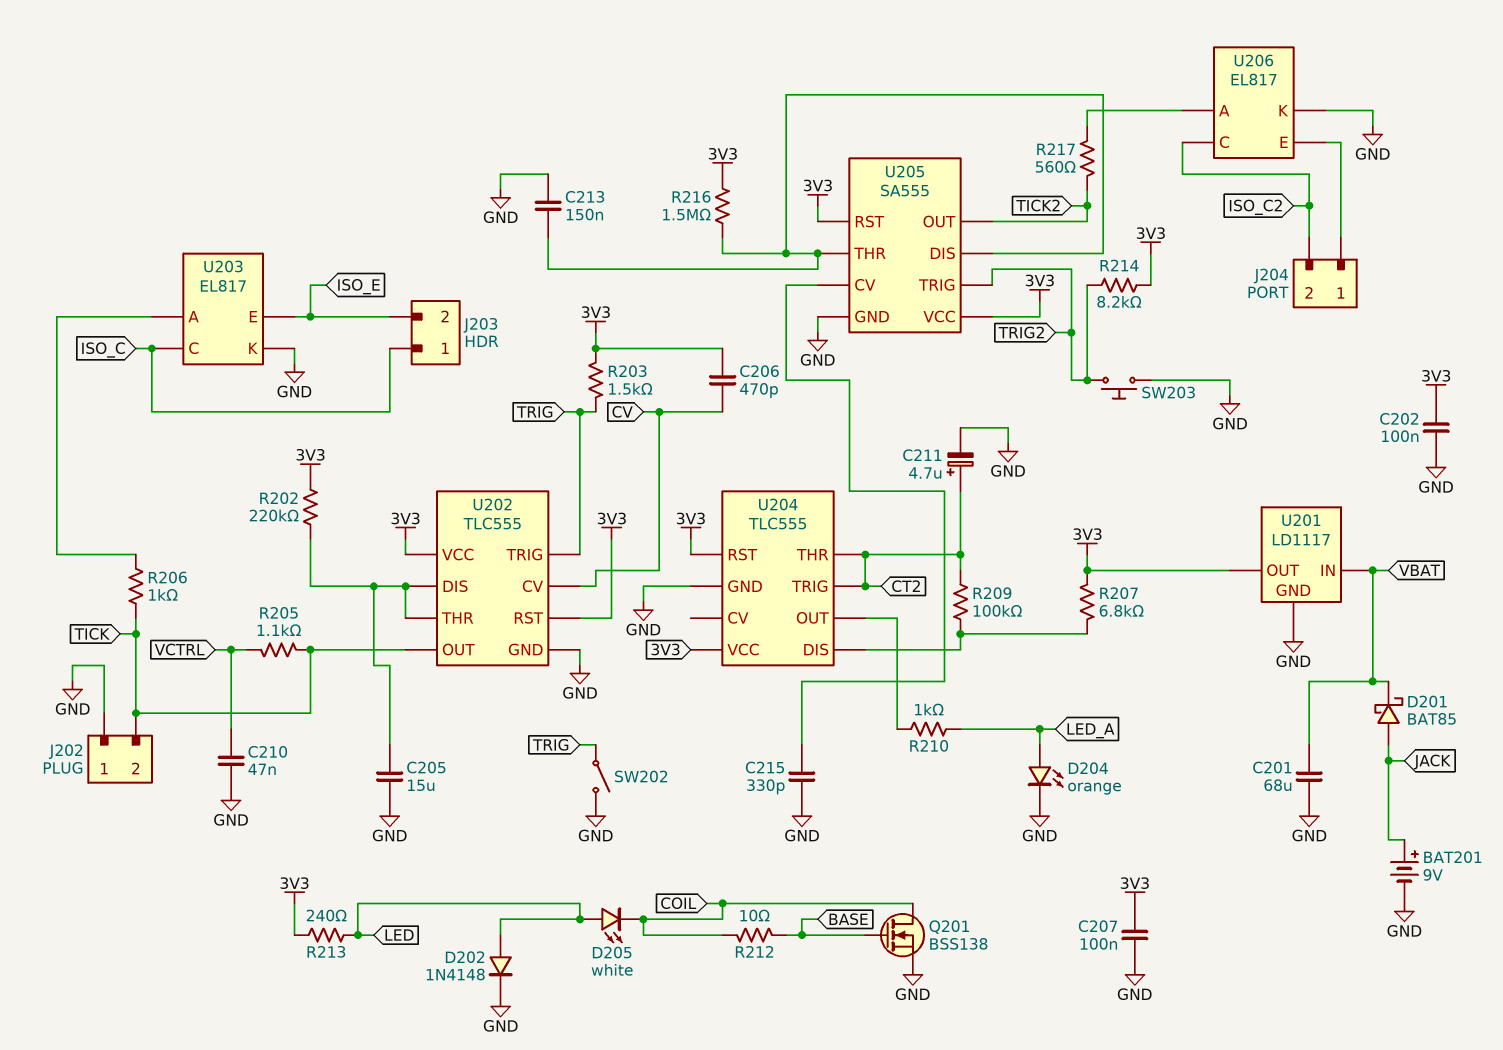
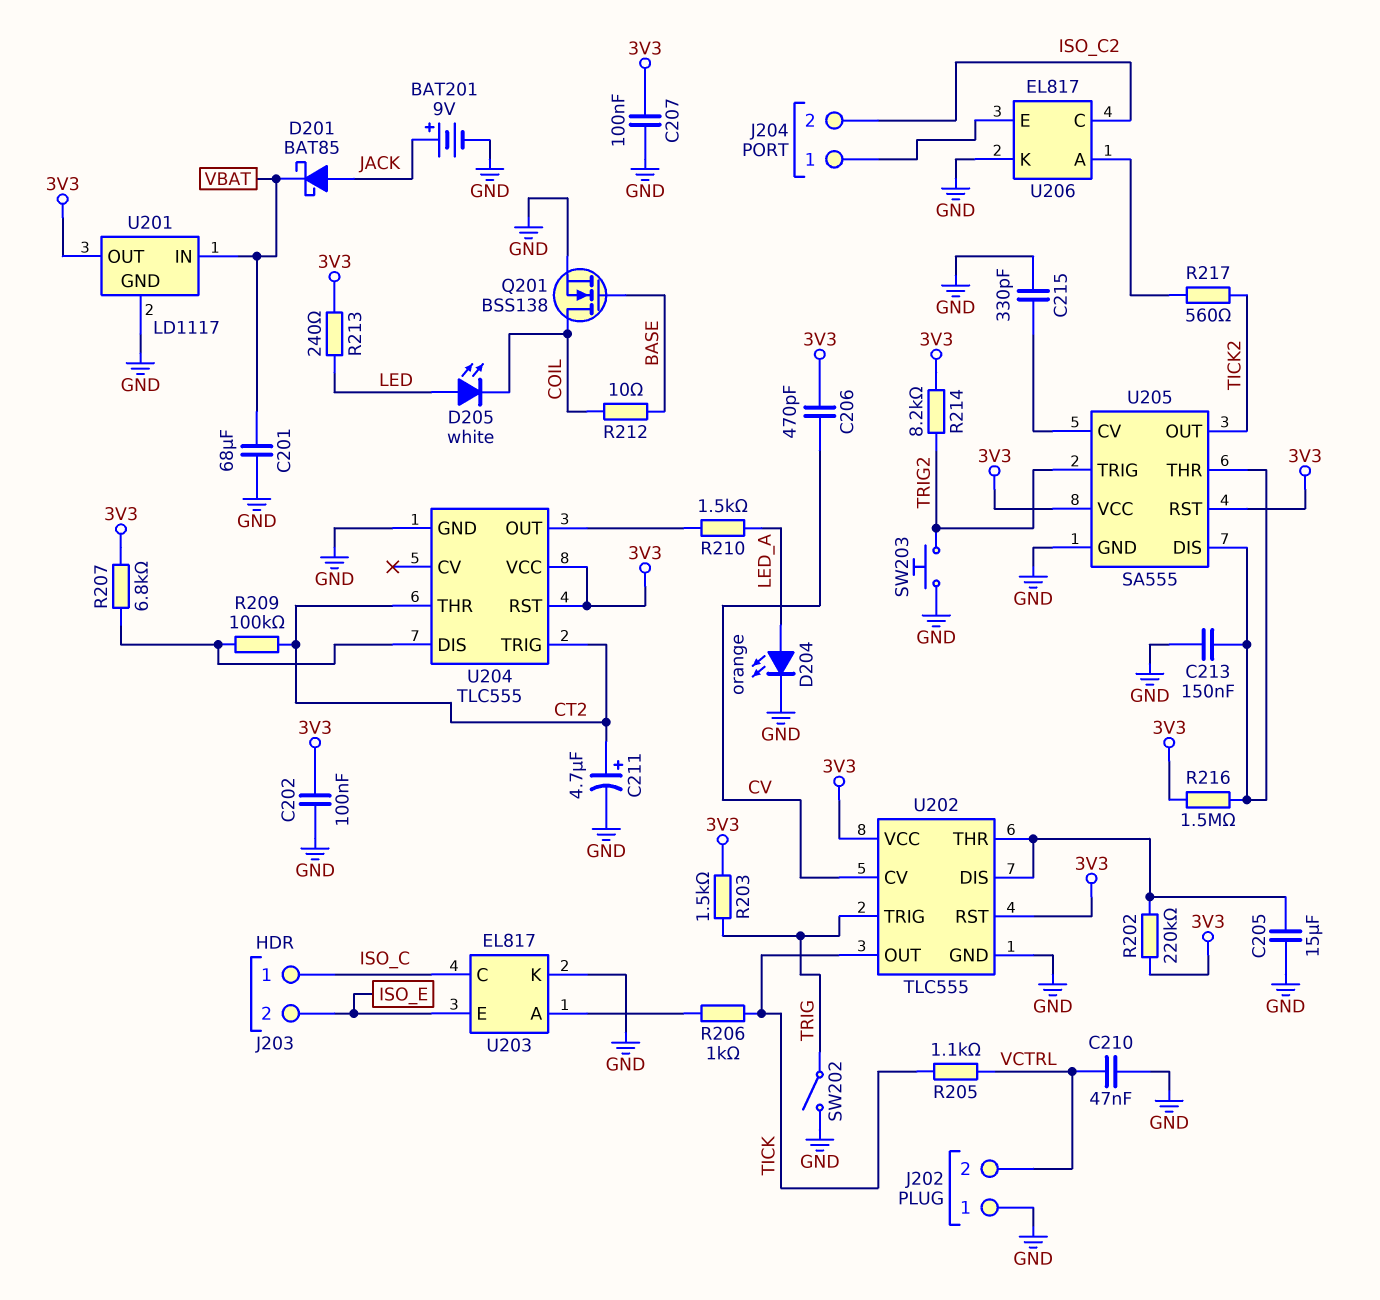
D202: diode 1N4148 (A LED, K GND) -> none
J202 pin 2: TICK -> VCTRL
R210: 1k (LED_A, U204/OUT) -> 1.5k (LED_A, U204/OUT)

